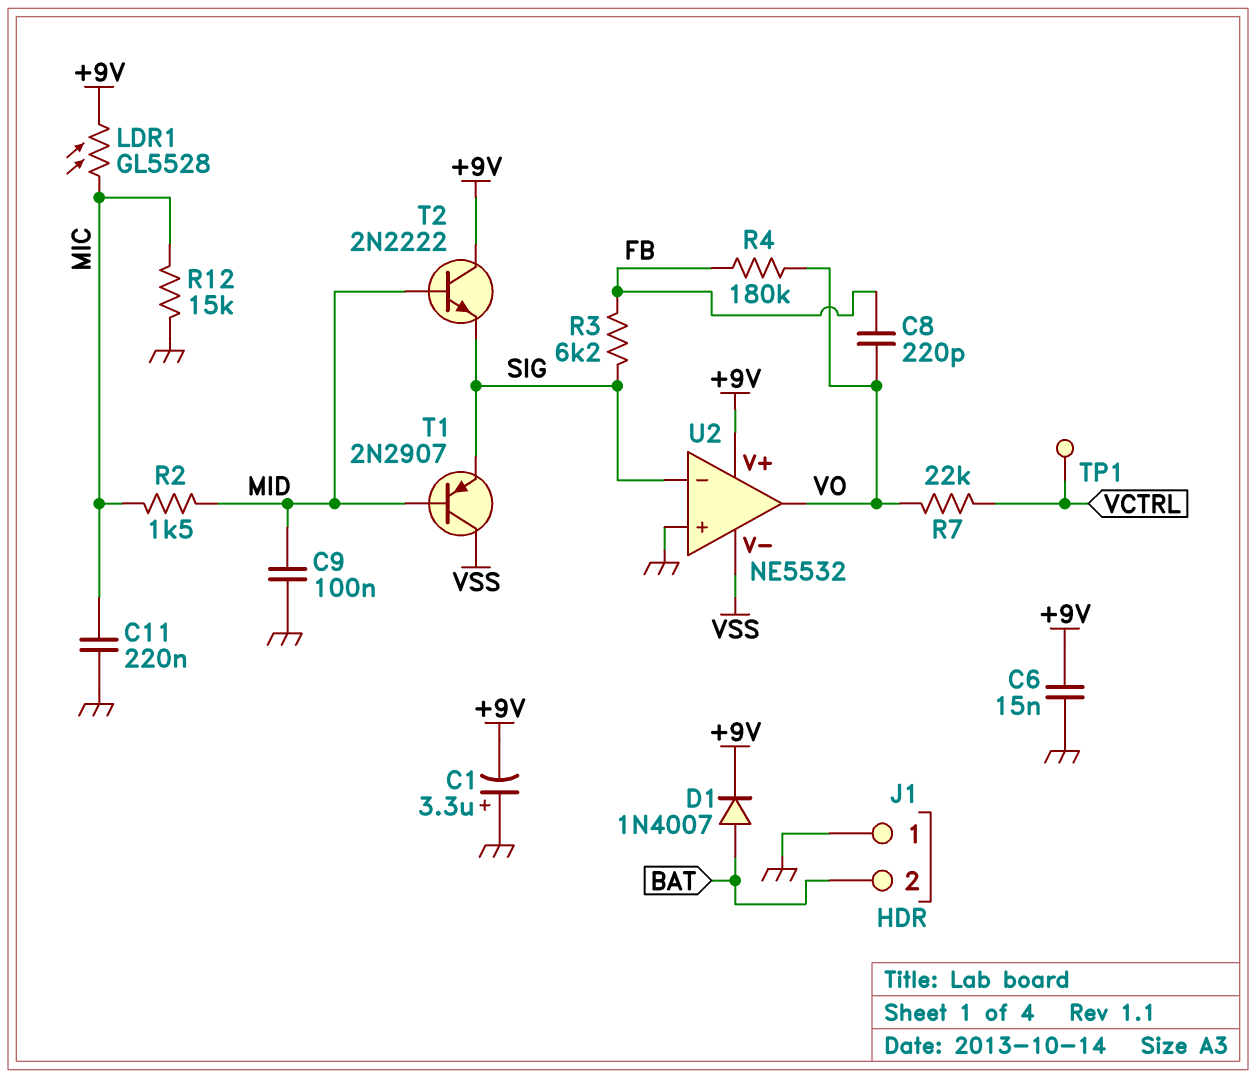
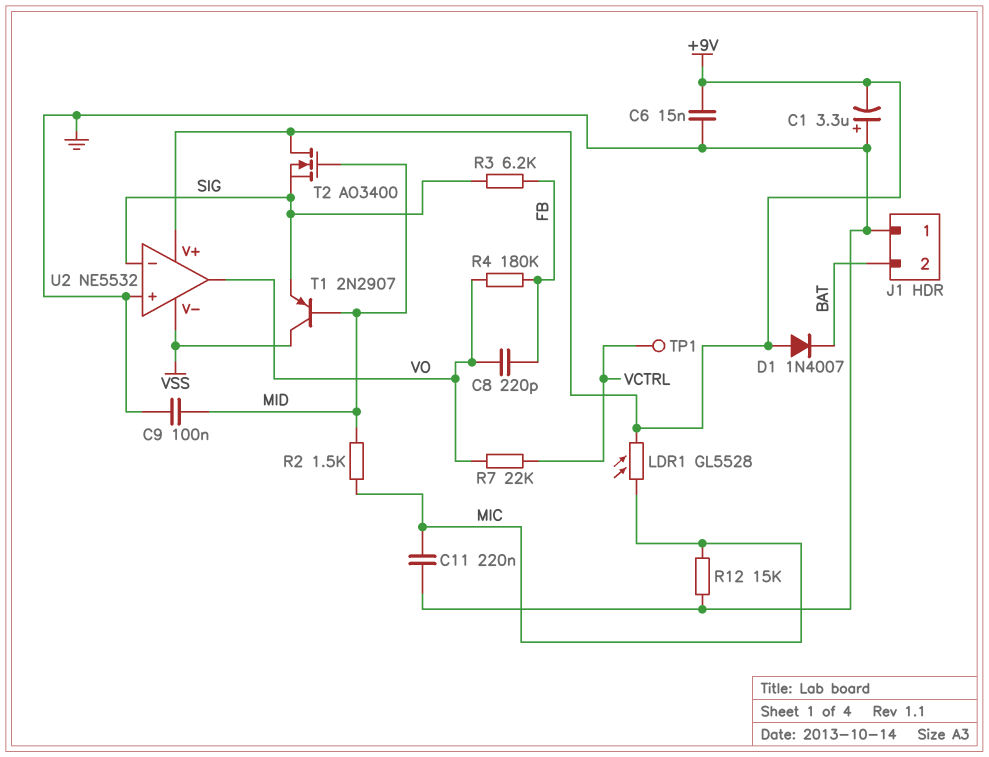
D1: diode 1N4007 (A BAT, K +9V) -> diode 1N4007 (A +9V, K BAT)
T2: NPN 2N2222 (B MID, C +9V, E SIG) -> NMOS AO3400 (G MID, D +9V, S SIG)

